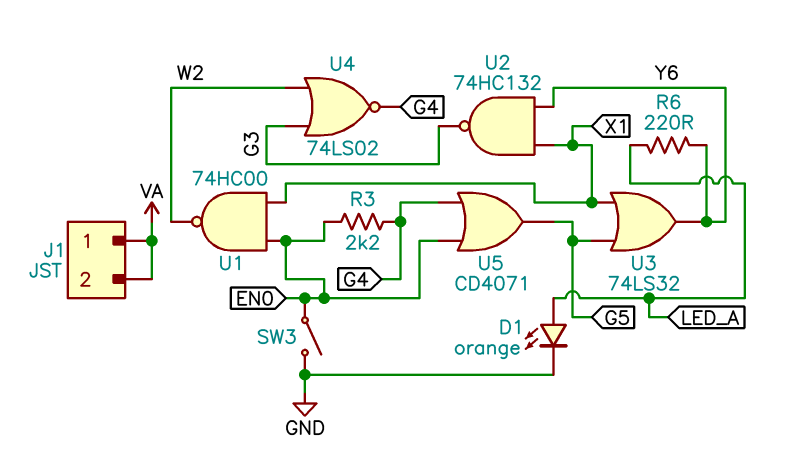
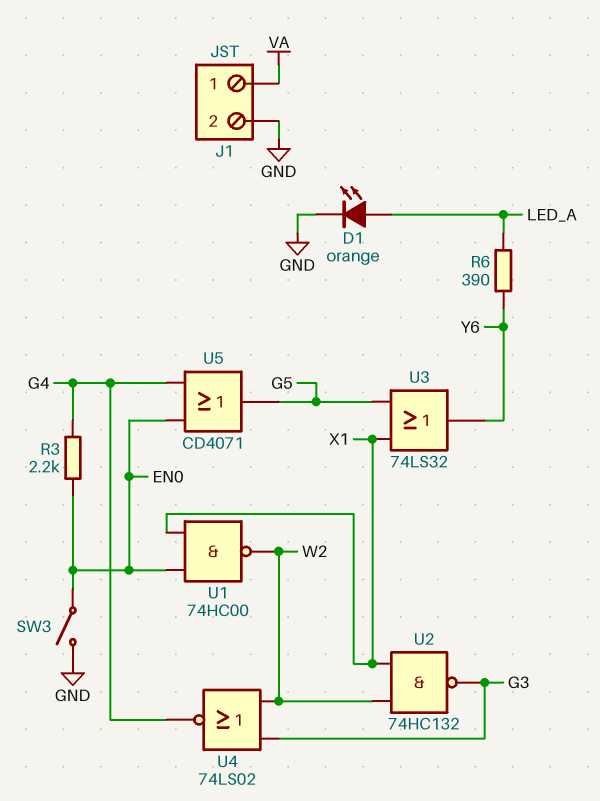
J1 pin 2: VA -> GND
R6: 220 (LED_A, Y6) -> 390 (LED_A, Y6)
U2: NAND 74HC132 (in X1, in Y6, out G3) -> NAND 74HC132 (in W2, in X1, out G3)

